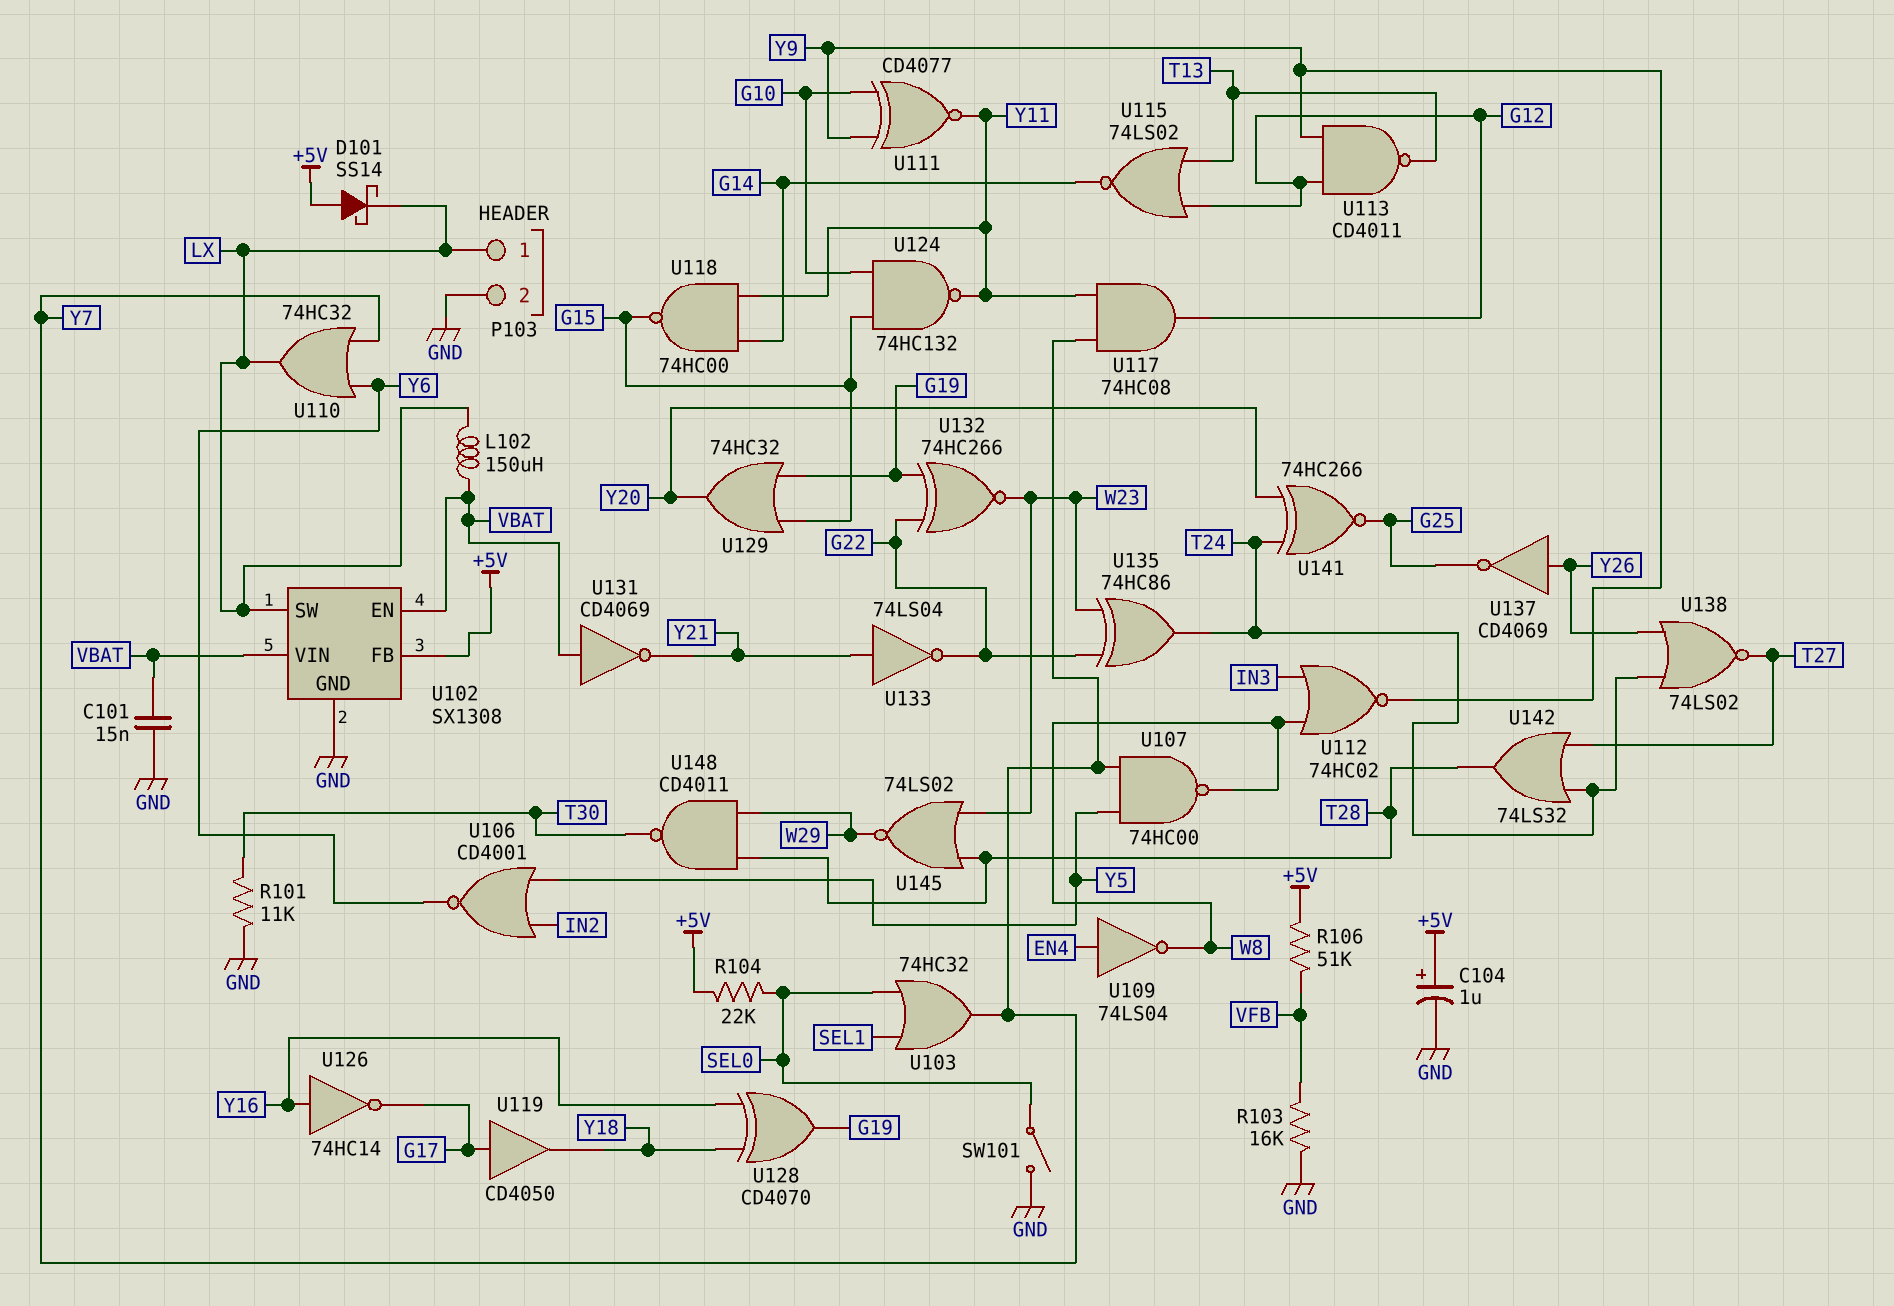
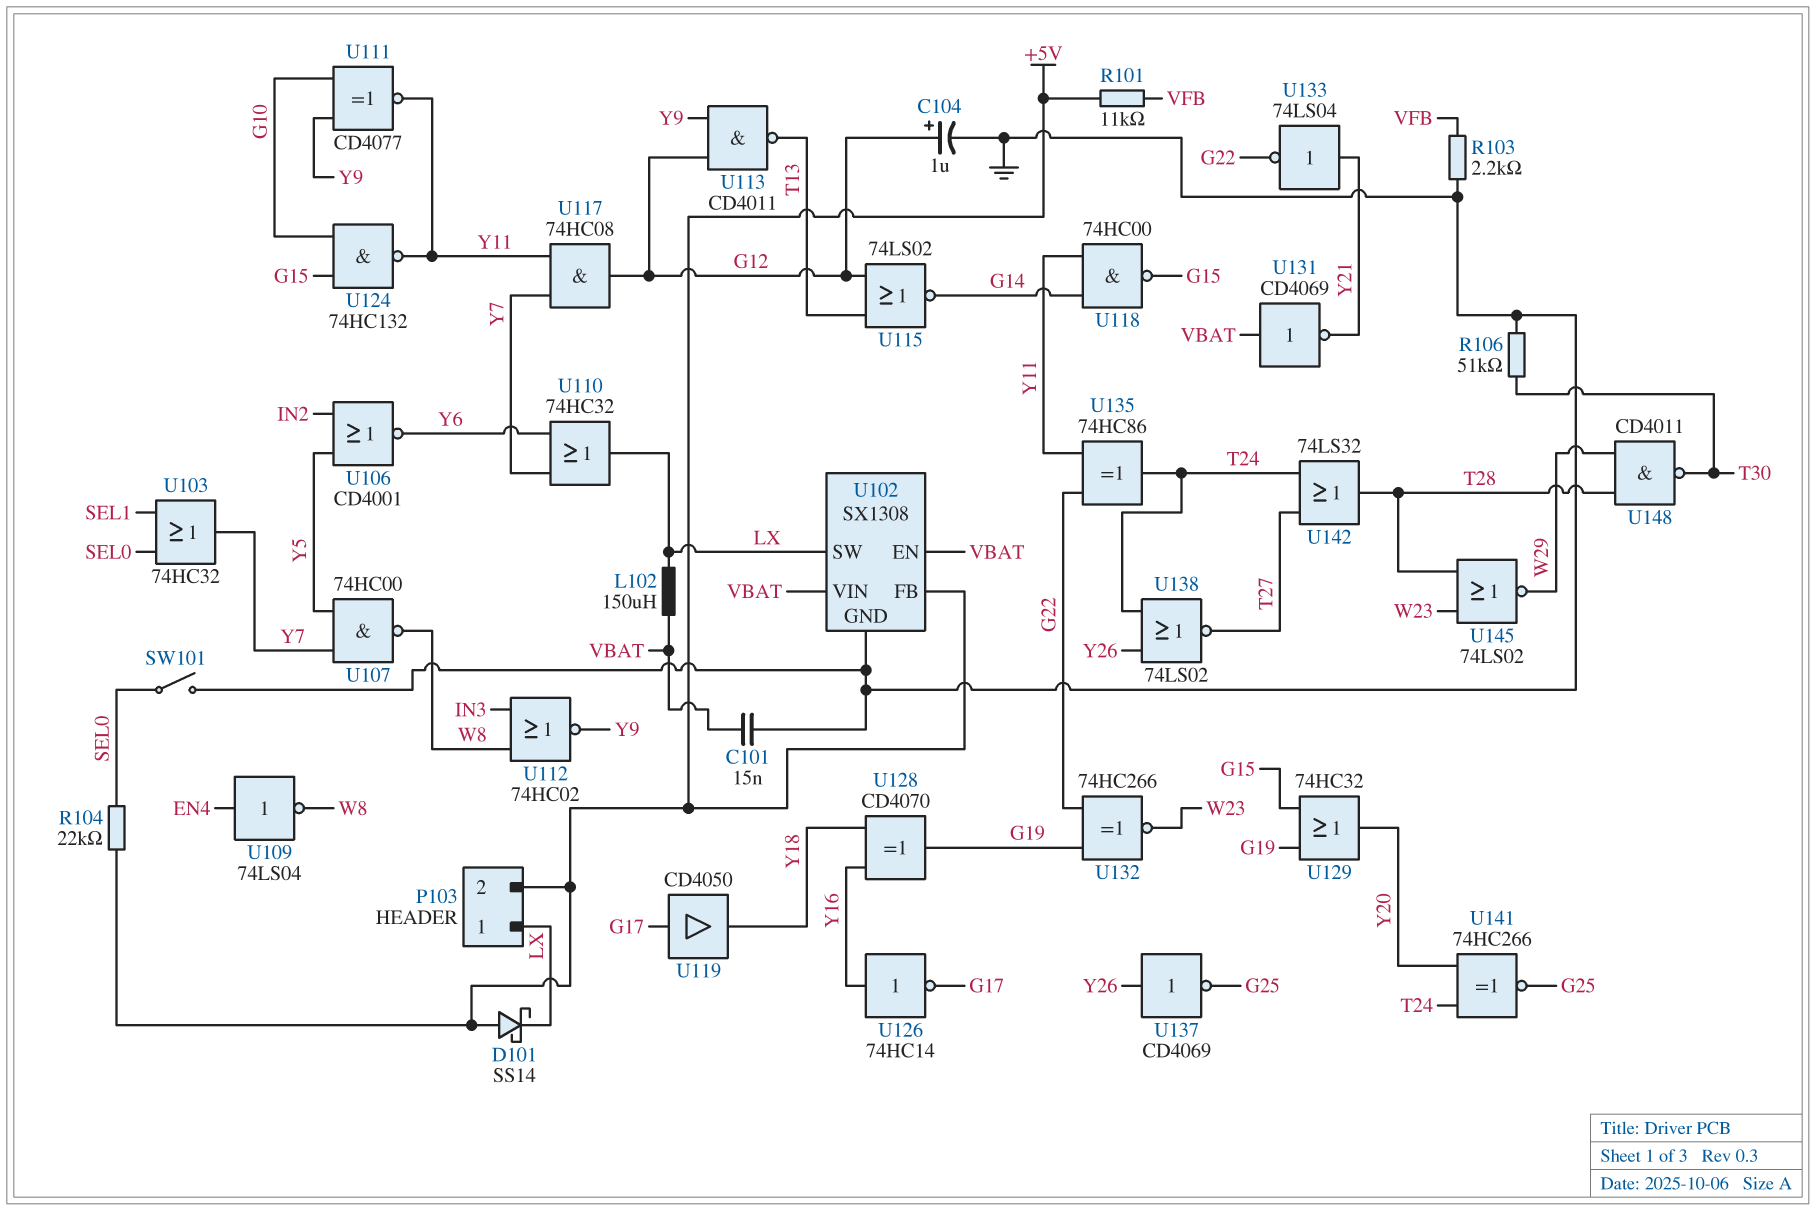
C104: 1uF (plus +5V, minus GND) -> 1uF (plus G12, minus GND)
P103 pin 2: GND -> +5V
R101: 11k (GND, T30) -> 11k (+5V, VFB)
R103: 16k (GND, VFB) -> 2.2k (GND, VFB)
R106: 51k (+5V, VFB) -> 51k (GND, T30)
U135: XOR 74HC86 (in G22, in W23, out T24) -> XOR 74HC86 (in G22, in Y11, out T24)

